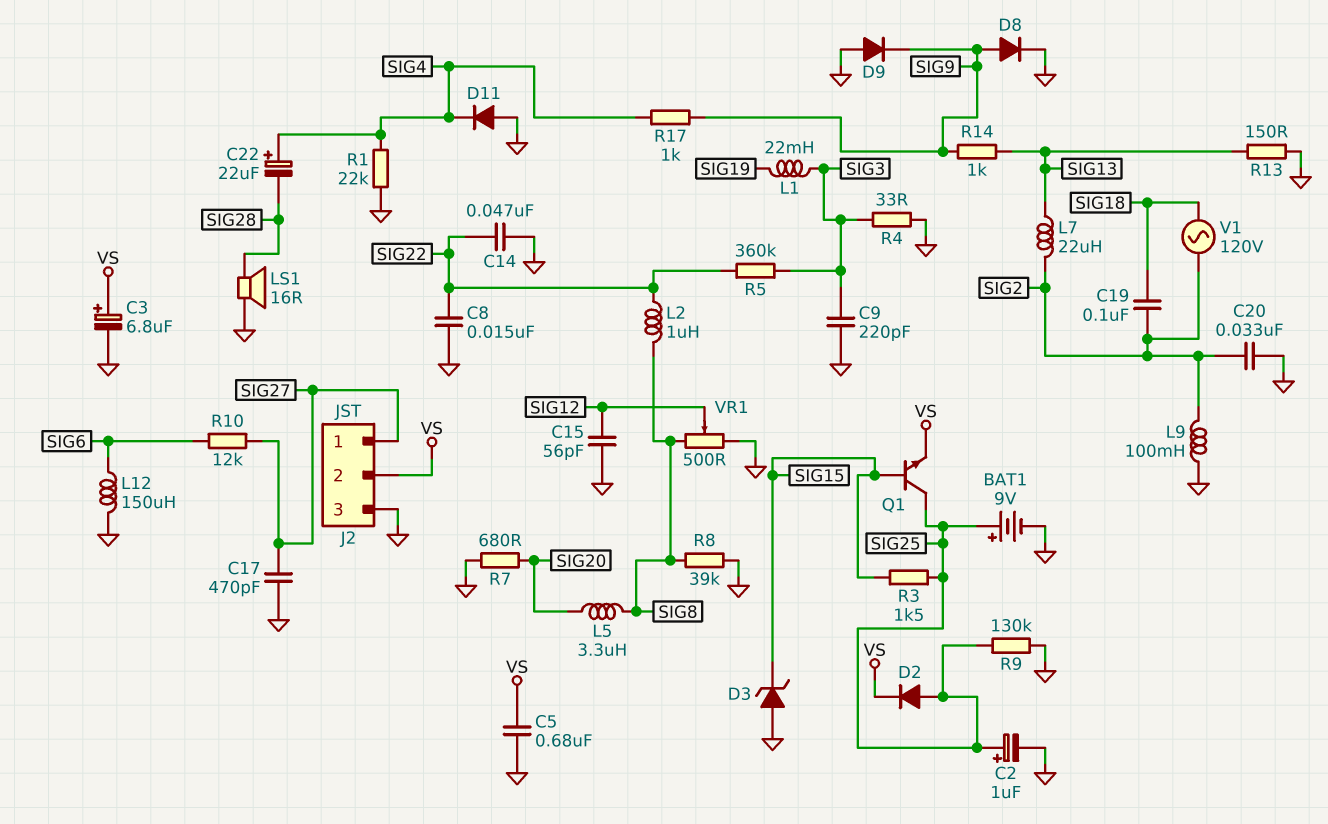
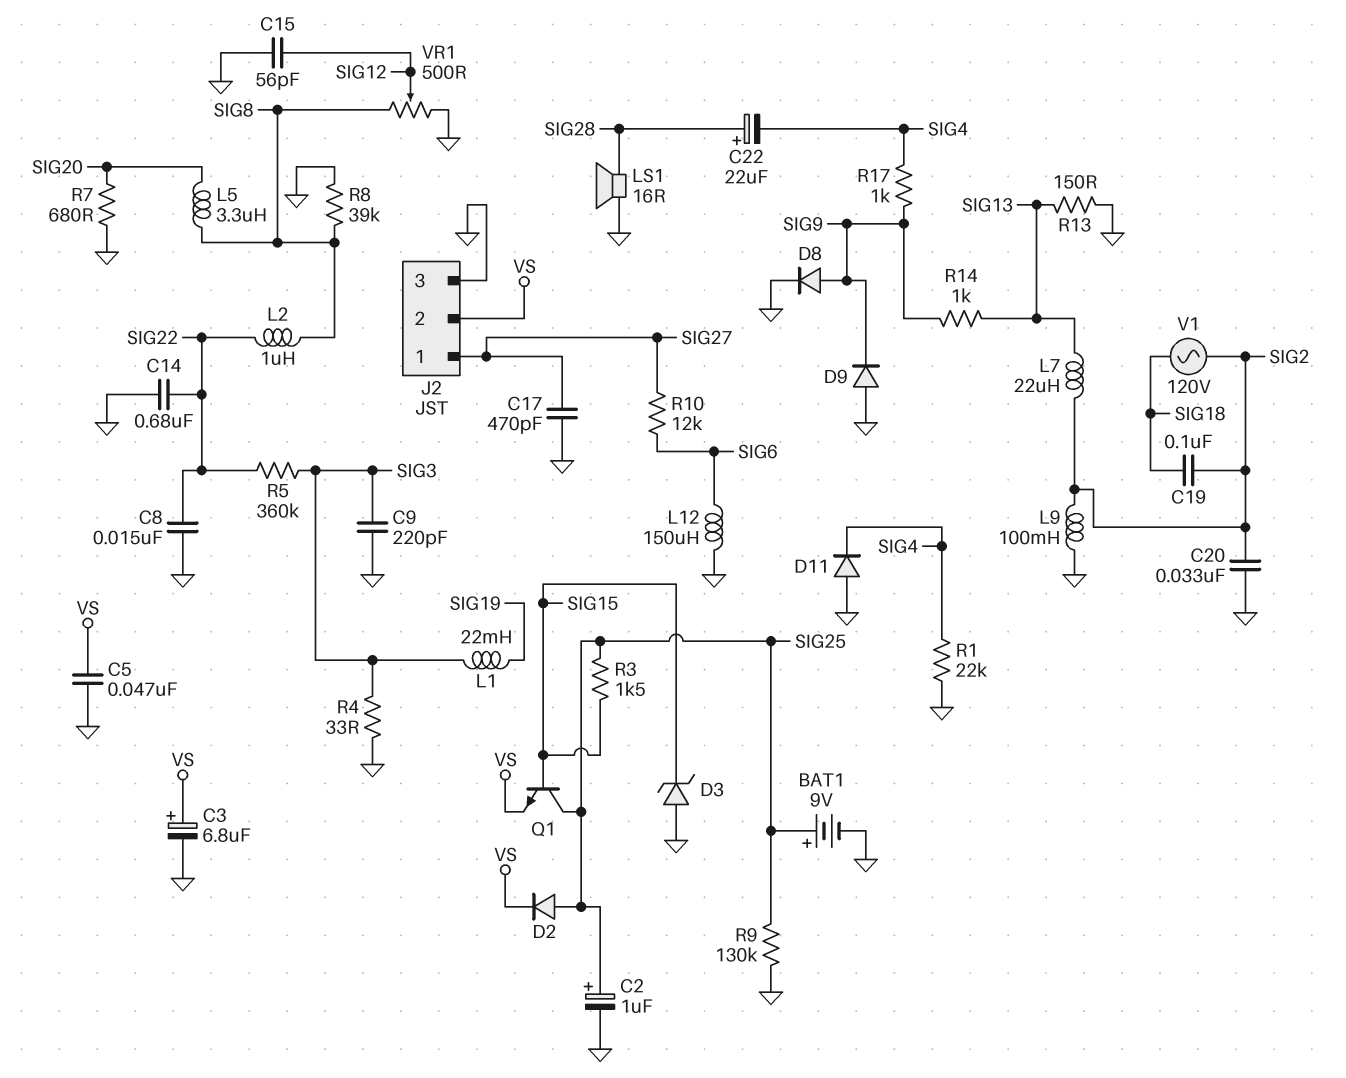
C5: 680nF (GND, VS) -> 47nF (GND, VS)
C14: 47nF (GND, SIG22) -> 680nF (GND, SIG22)
C22: 22uF (plus SIG4, minus SIG28) -> 22uF (plus SIG28, minus SIG4)

